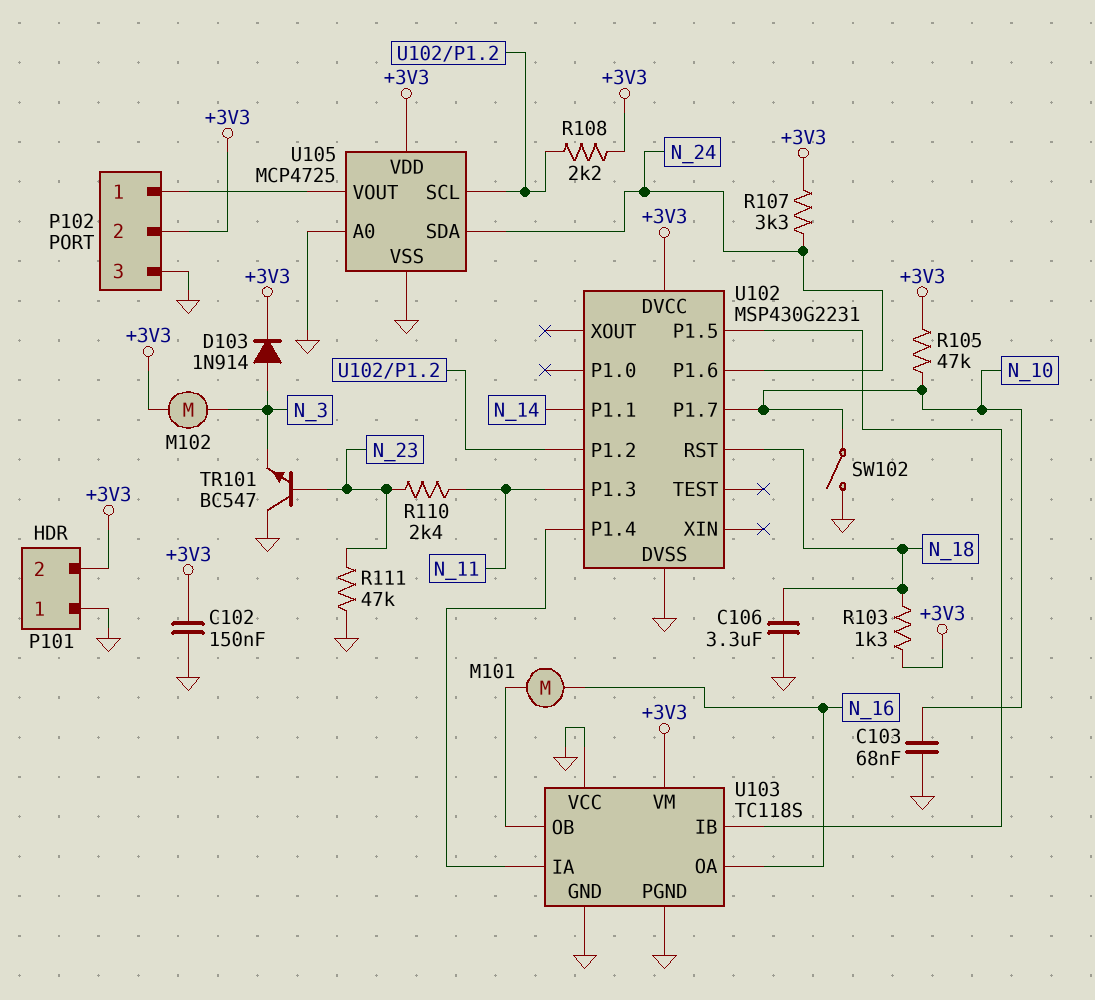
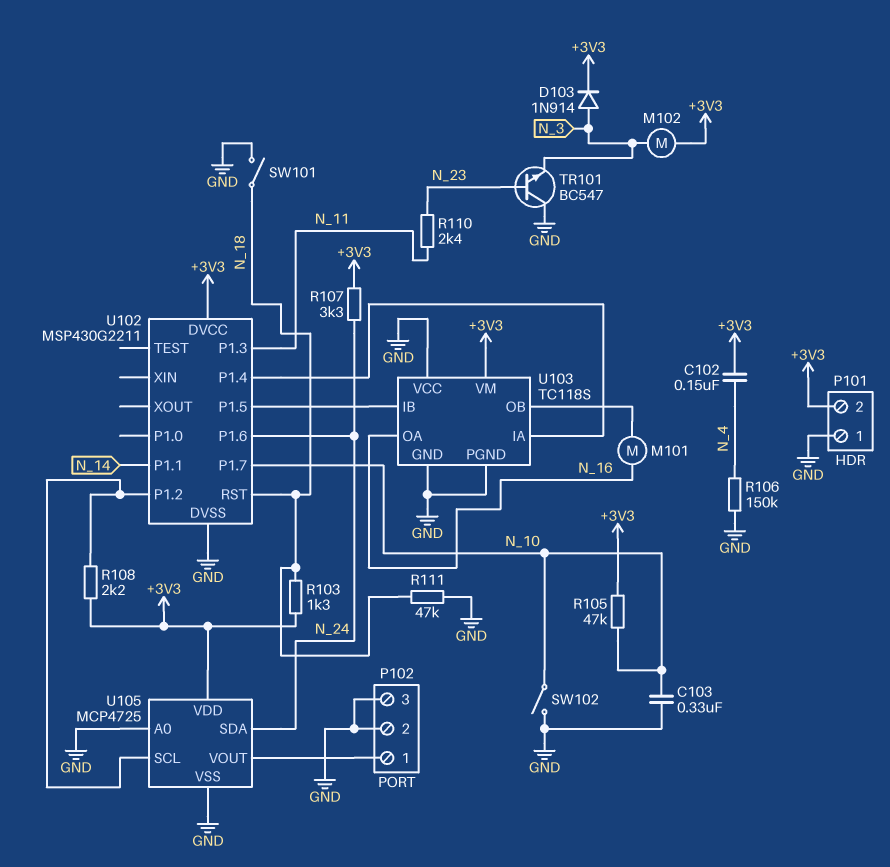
C102: 150nF (+3V3, GND) -> 150nF (+3V3, N_4)
C103: 68nF (GND, N_10) -> 330nF (GND, N_10)
C106: 3.3uF (GND, N_18) -> none
P102 pin 2: +3V3 -> GND
R106: none -> 150k (GND, N_4)
R111: 47k (GND, N_23) -> 47k (GND, N_18)
SW101: none -> switch (GND, N_18)
U102: MSP430G2231 -> MSP430G2211

